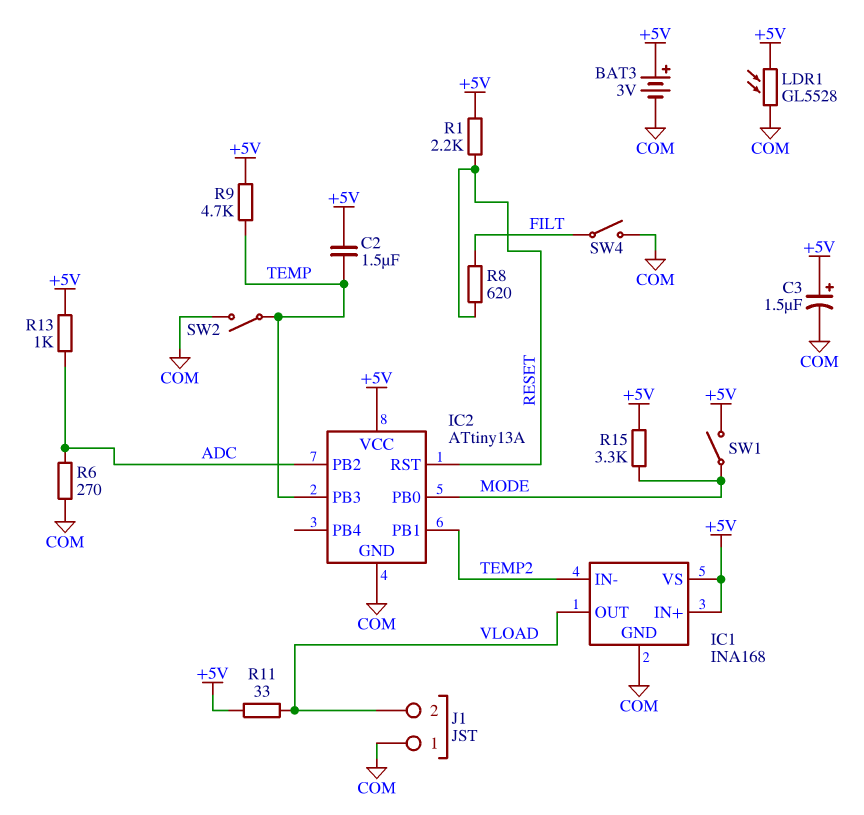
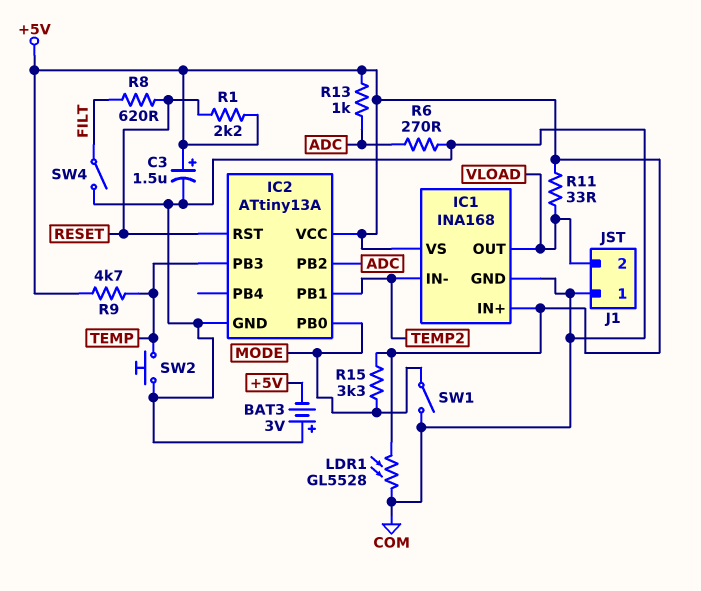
BAT3: 3V (plus +5V, minus COM) -> 3V (plus COM, minus +5V)
C2: 1.5uF (+5V, TEMP) -> none
SW1: switch (+5V, MODE) -> switch (COM, MODE)
SW2: switch (COM, TEMP) -> button (COM, TEMP)

